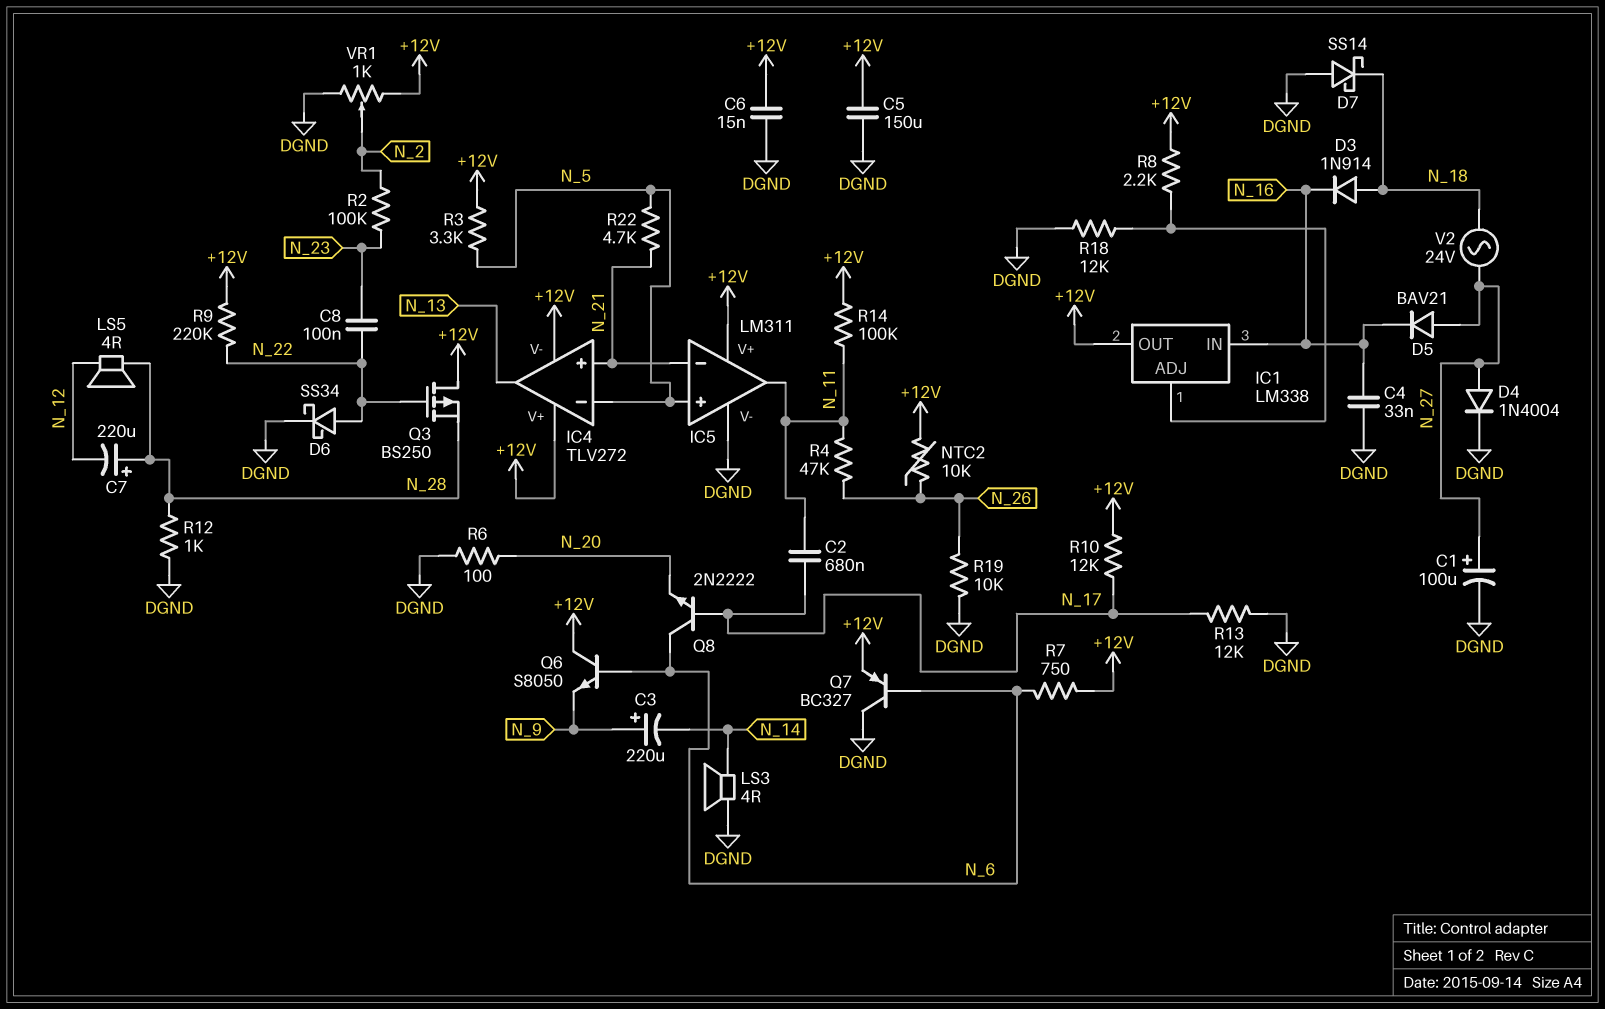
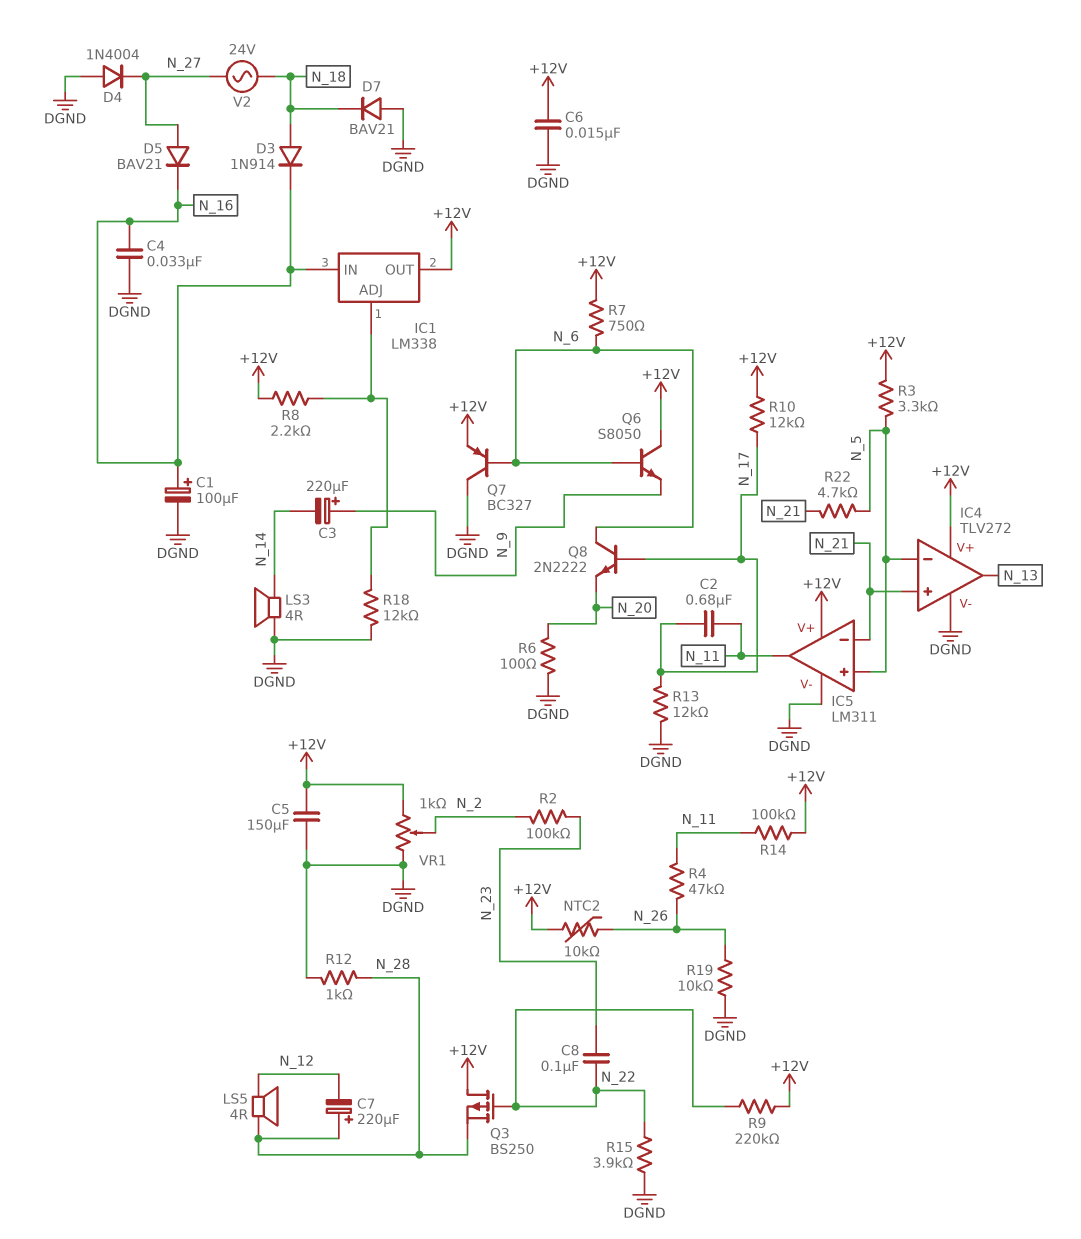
C1: 100uF (plus N_27, minus DGND) -> 100uF (plus N_16, minus DGND)
D4: diode 1N4004 (A N_27, K DGND) -> diode 1N4004 (A DGND, K N_27)
D6: schottky SS34 (A N_22, K DGND) -> none
D7: schottky SS14 (A DGND, K N_18) -> diode BAV21 (A DGND, K N_18)
IC4 pin V-: +12V -> DGND
R15: none -> 3.9k (DGND, N_22)

